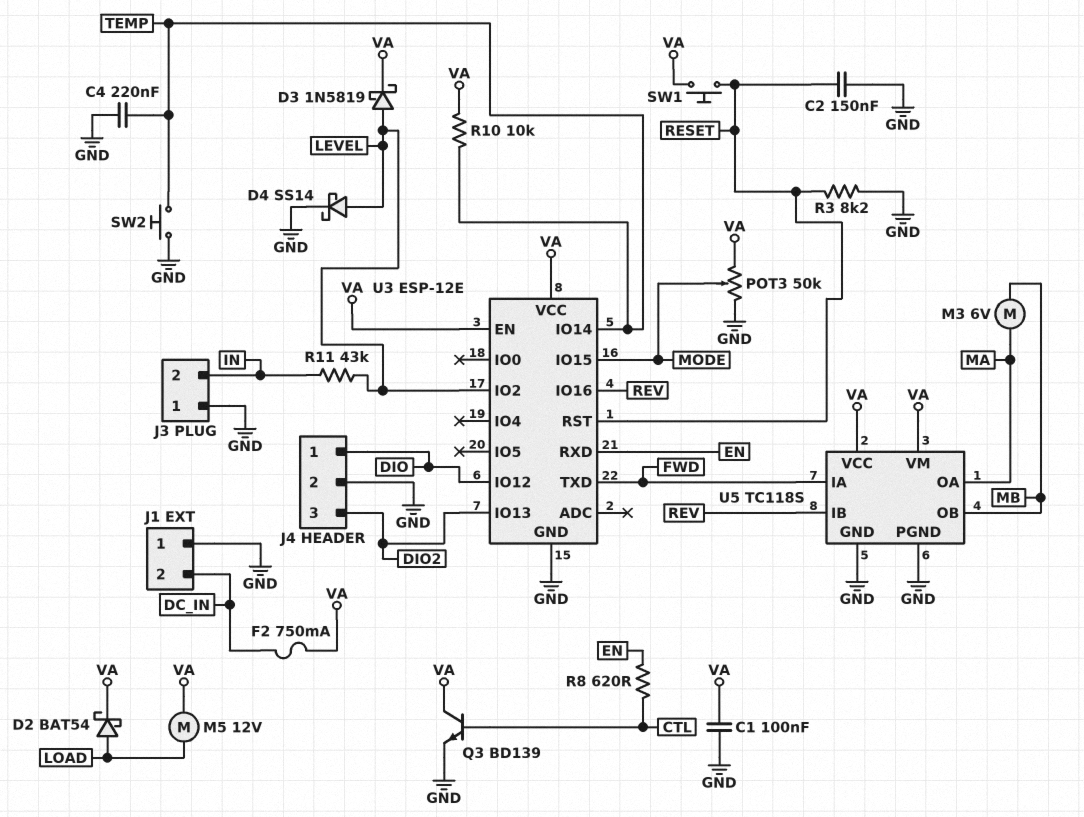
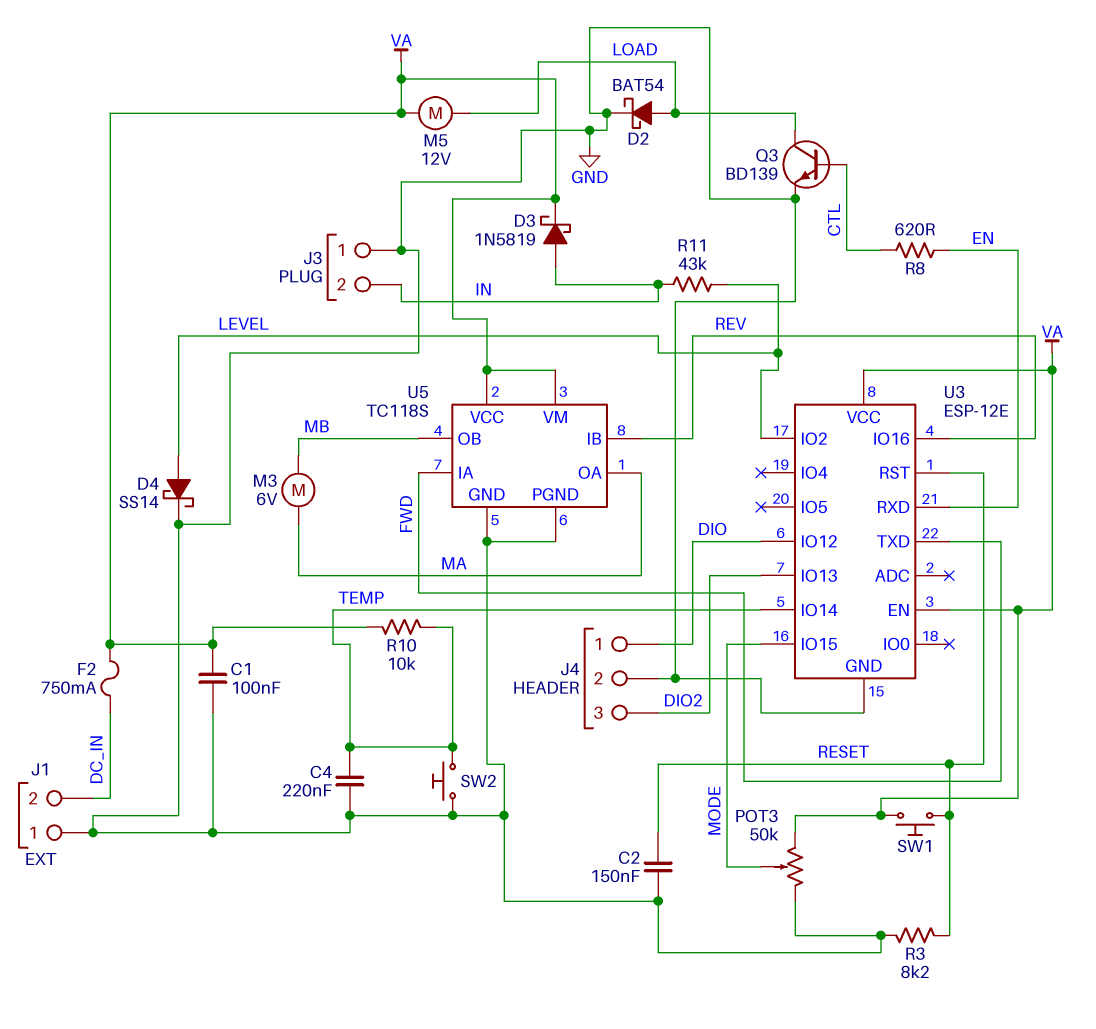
D2: schottky BAT54 (A LOAD, K VA) -> schottky BAT54 (A LOAD, K GND)
D3: schottky 1N5819 (A LEVEL, K VA) -> schottky 1N5819 (A IN, K VA)
Q3: NPN BD139 (B CTL, C VA, E GND) -> NPN BD139 (B CTL, C LOAD, E GND)

